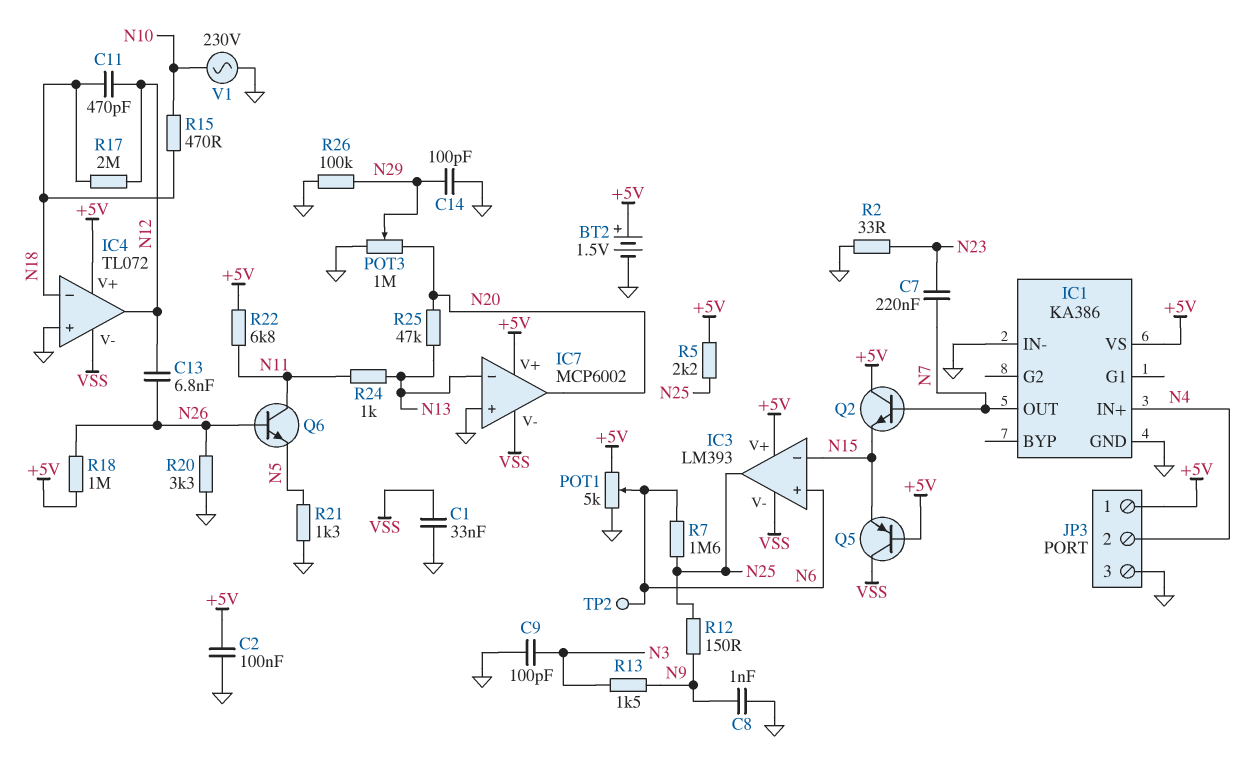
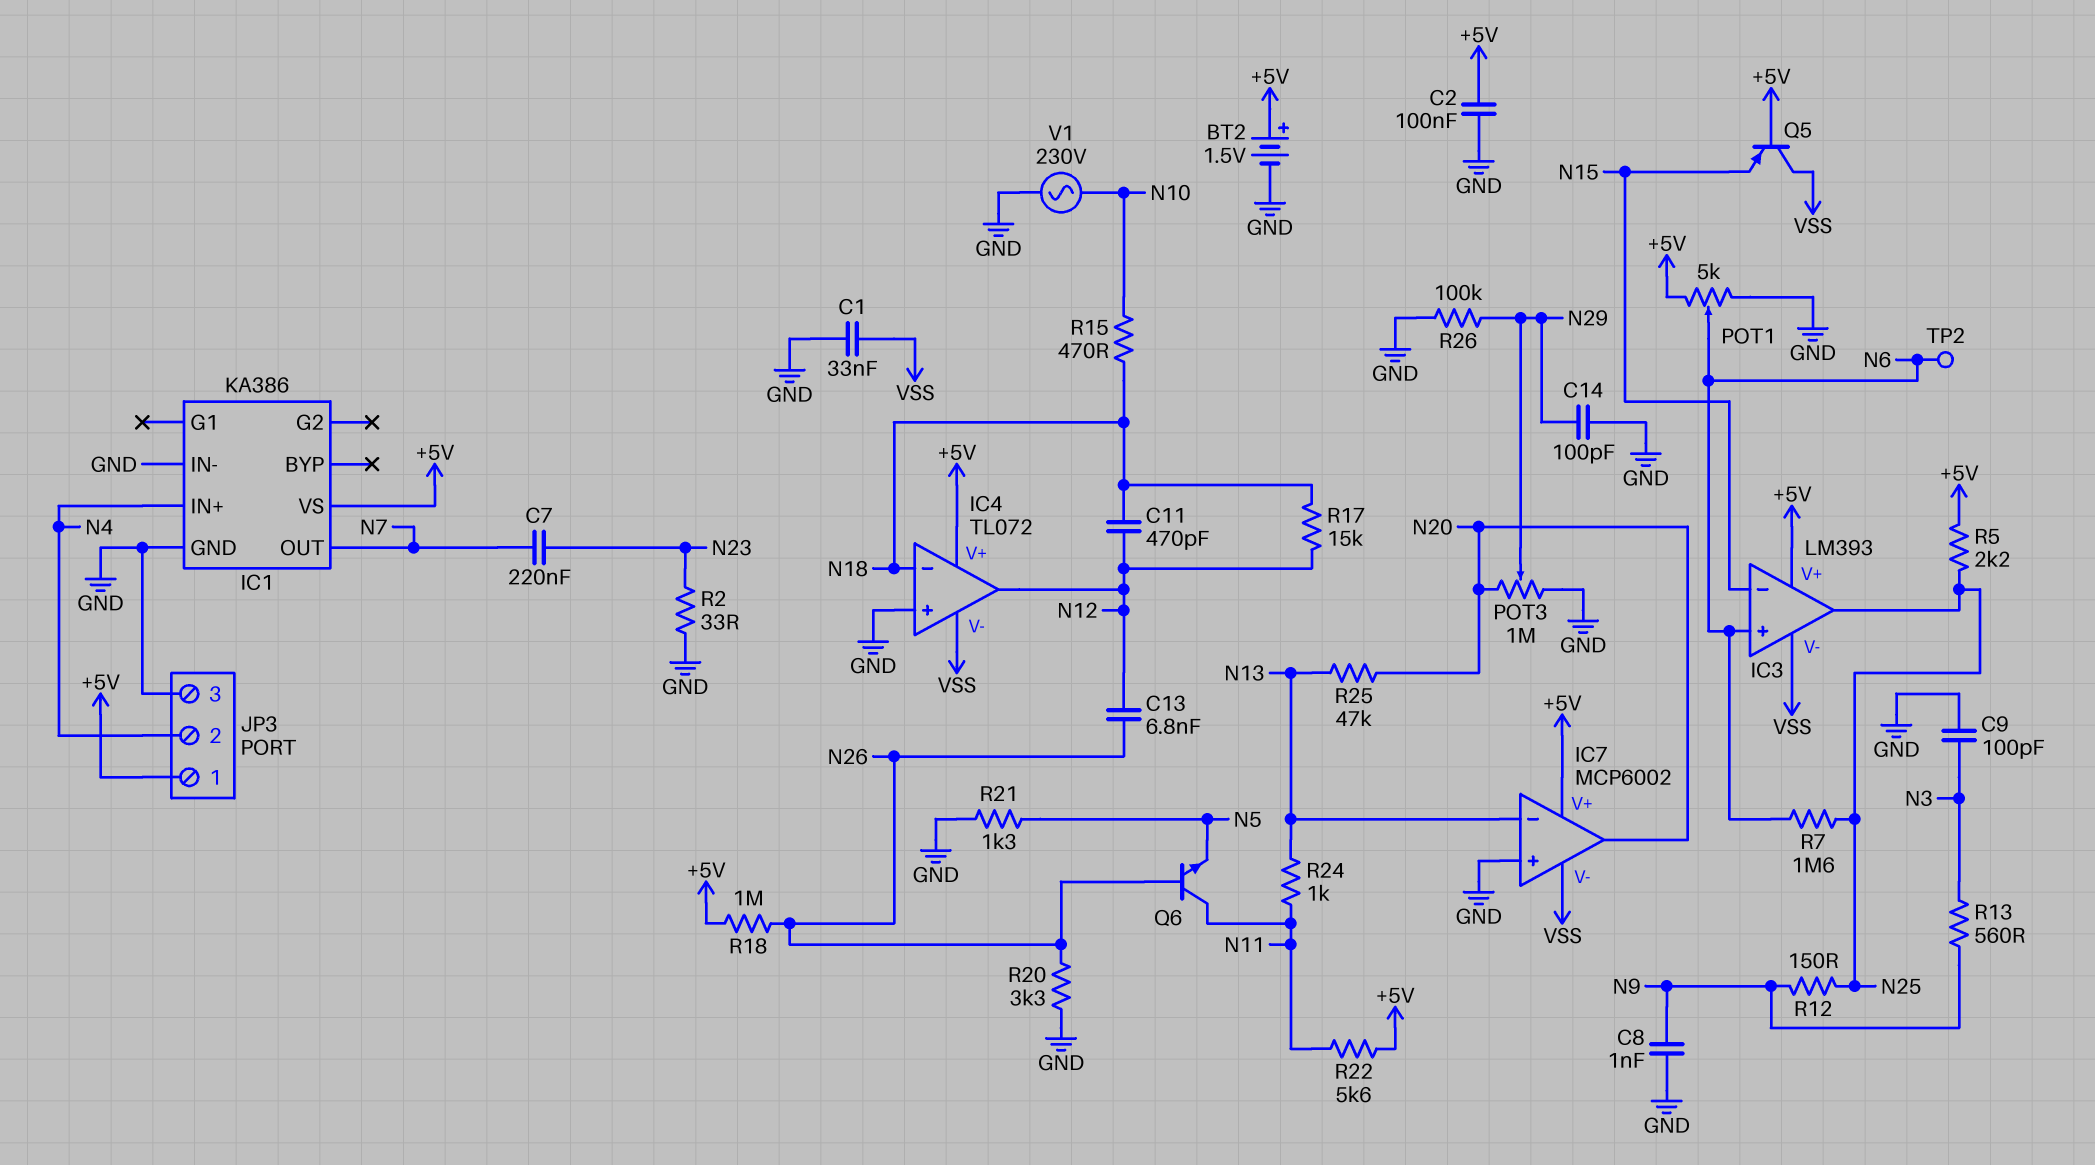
Q2: NPN (B N7, C +5V, E N15) -> none
R13: 1.5k (N3, N9) -> 560 (N3, N9)
R17: 2M (N12, N18) -> 15k (N12, N18)
R22: 6.8k (+5V, N11) -> 5.6k (+5V, N11)

